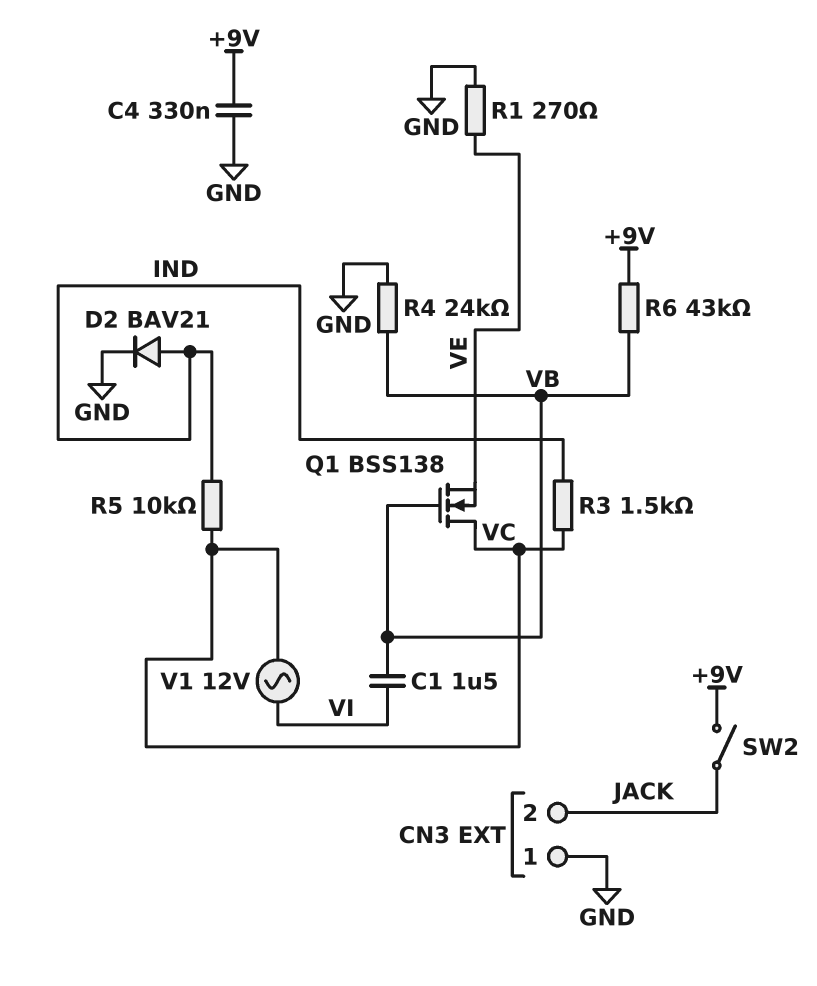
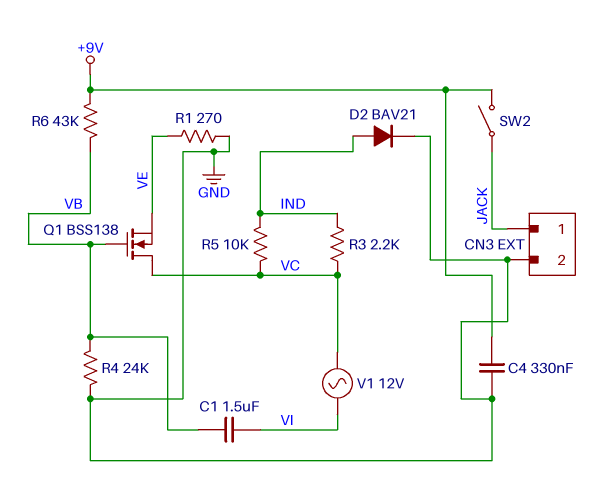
CN3 pin 1: GND -> JACK
CN3 pin 2: JACK -> GND
R3: 1.5k (IND, VC) -> 2.2k (IND, VC)

